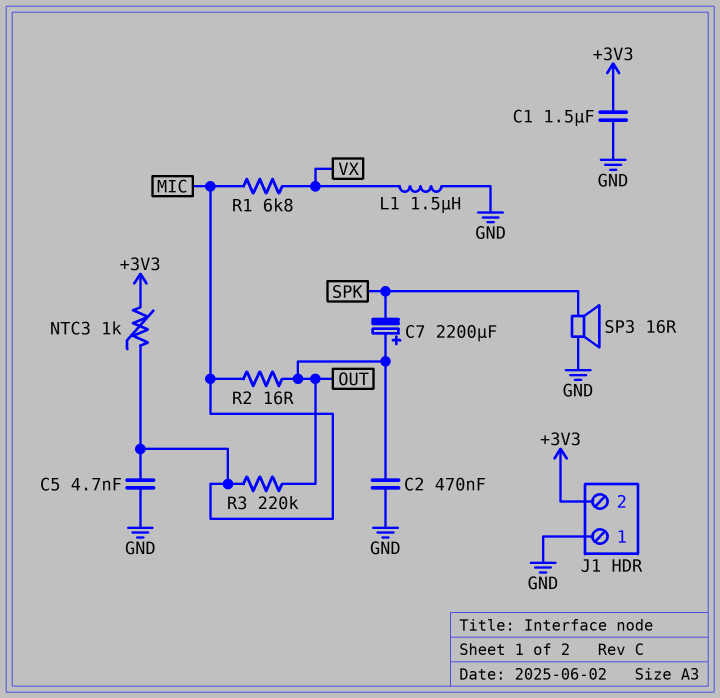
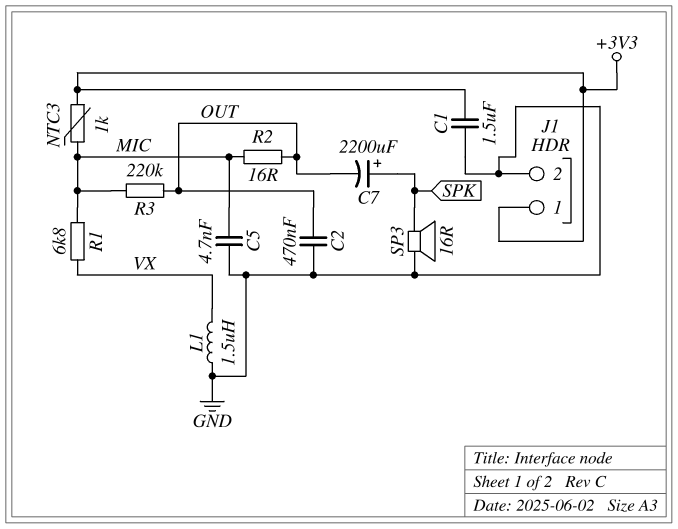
C7: 2200uF (plus OUT, minus SPK) -> 2200uF (plus SPK, minus OUT)
J1 pin 1: GND -> +3V3
J1 pin 2: +3V3 -> GND

